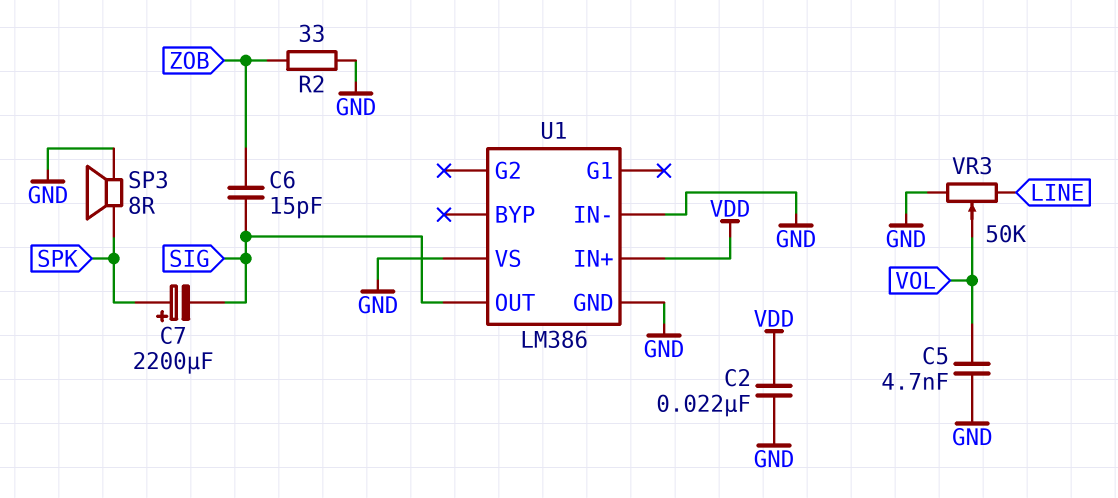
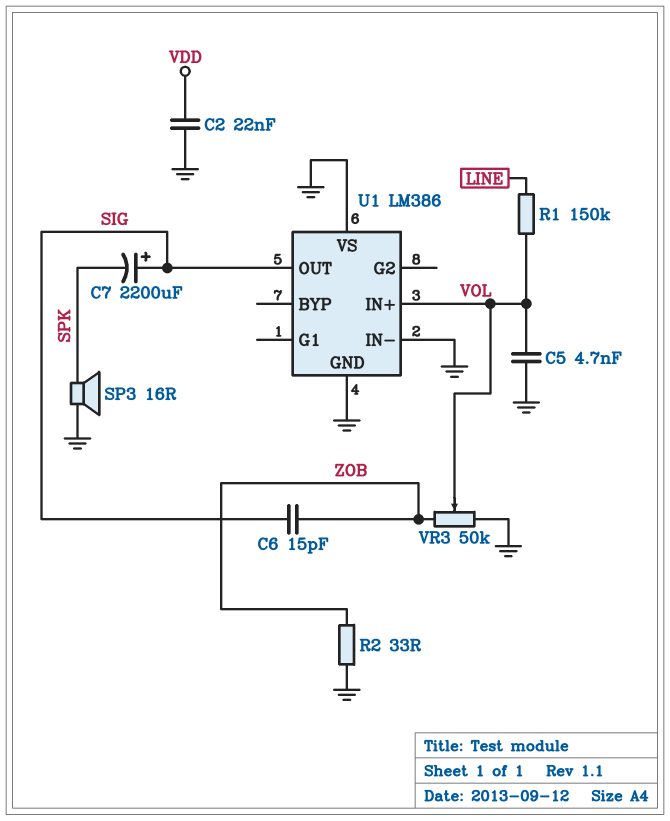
C7: 2200uF (plus SPK, minus SIG) -> 2200uF (plus SIG, minus SPK)
R1: none -> 150k (LINE, VOL)
SP3: speaker 8R (GND, SPK) -> speaker 16R (GND, SPK)
U1 pin IN+: VDD -> VOL
VR3: 50k (GND, LINE, wiper VOL) -> 50k (GND, ZOB, wiper VOL)

